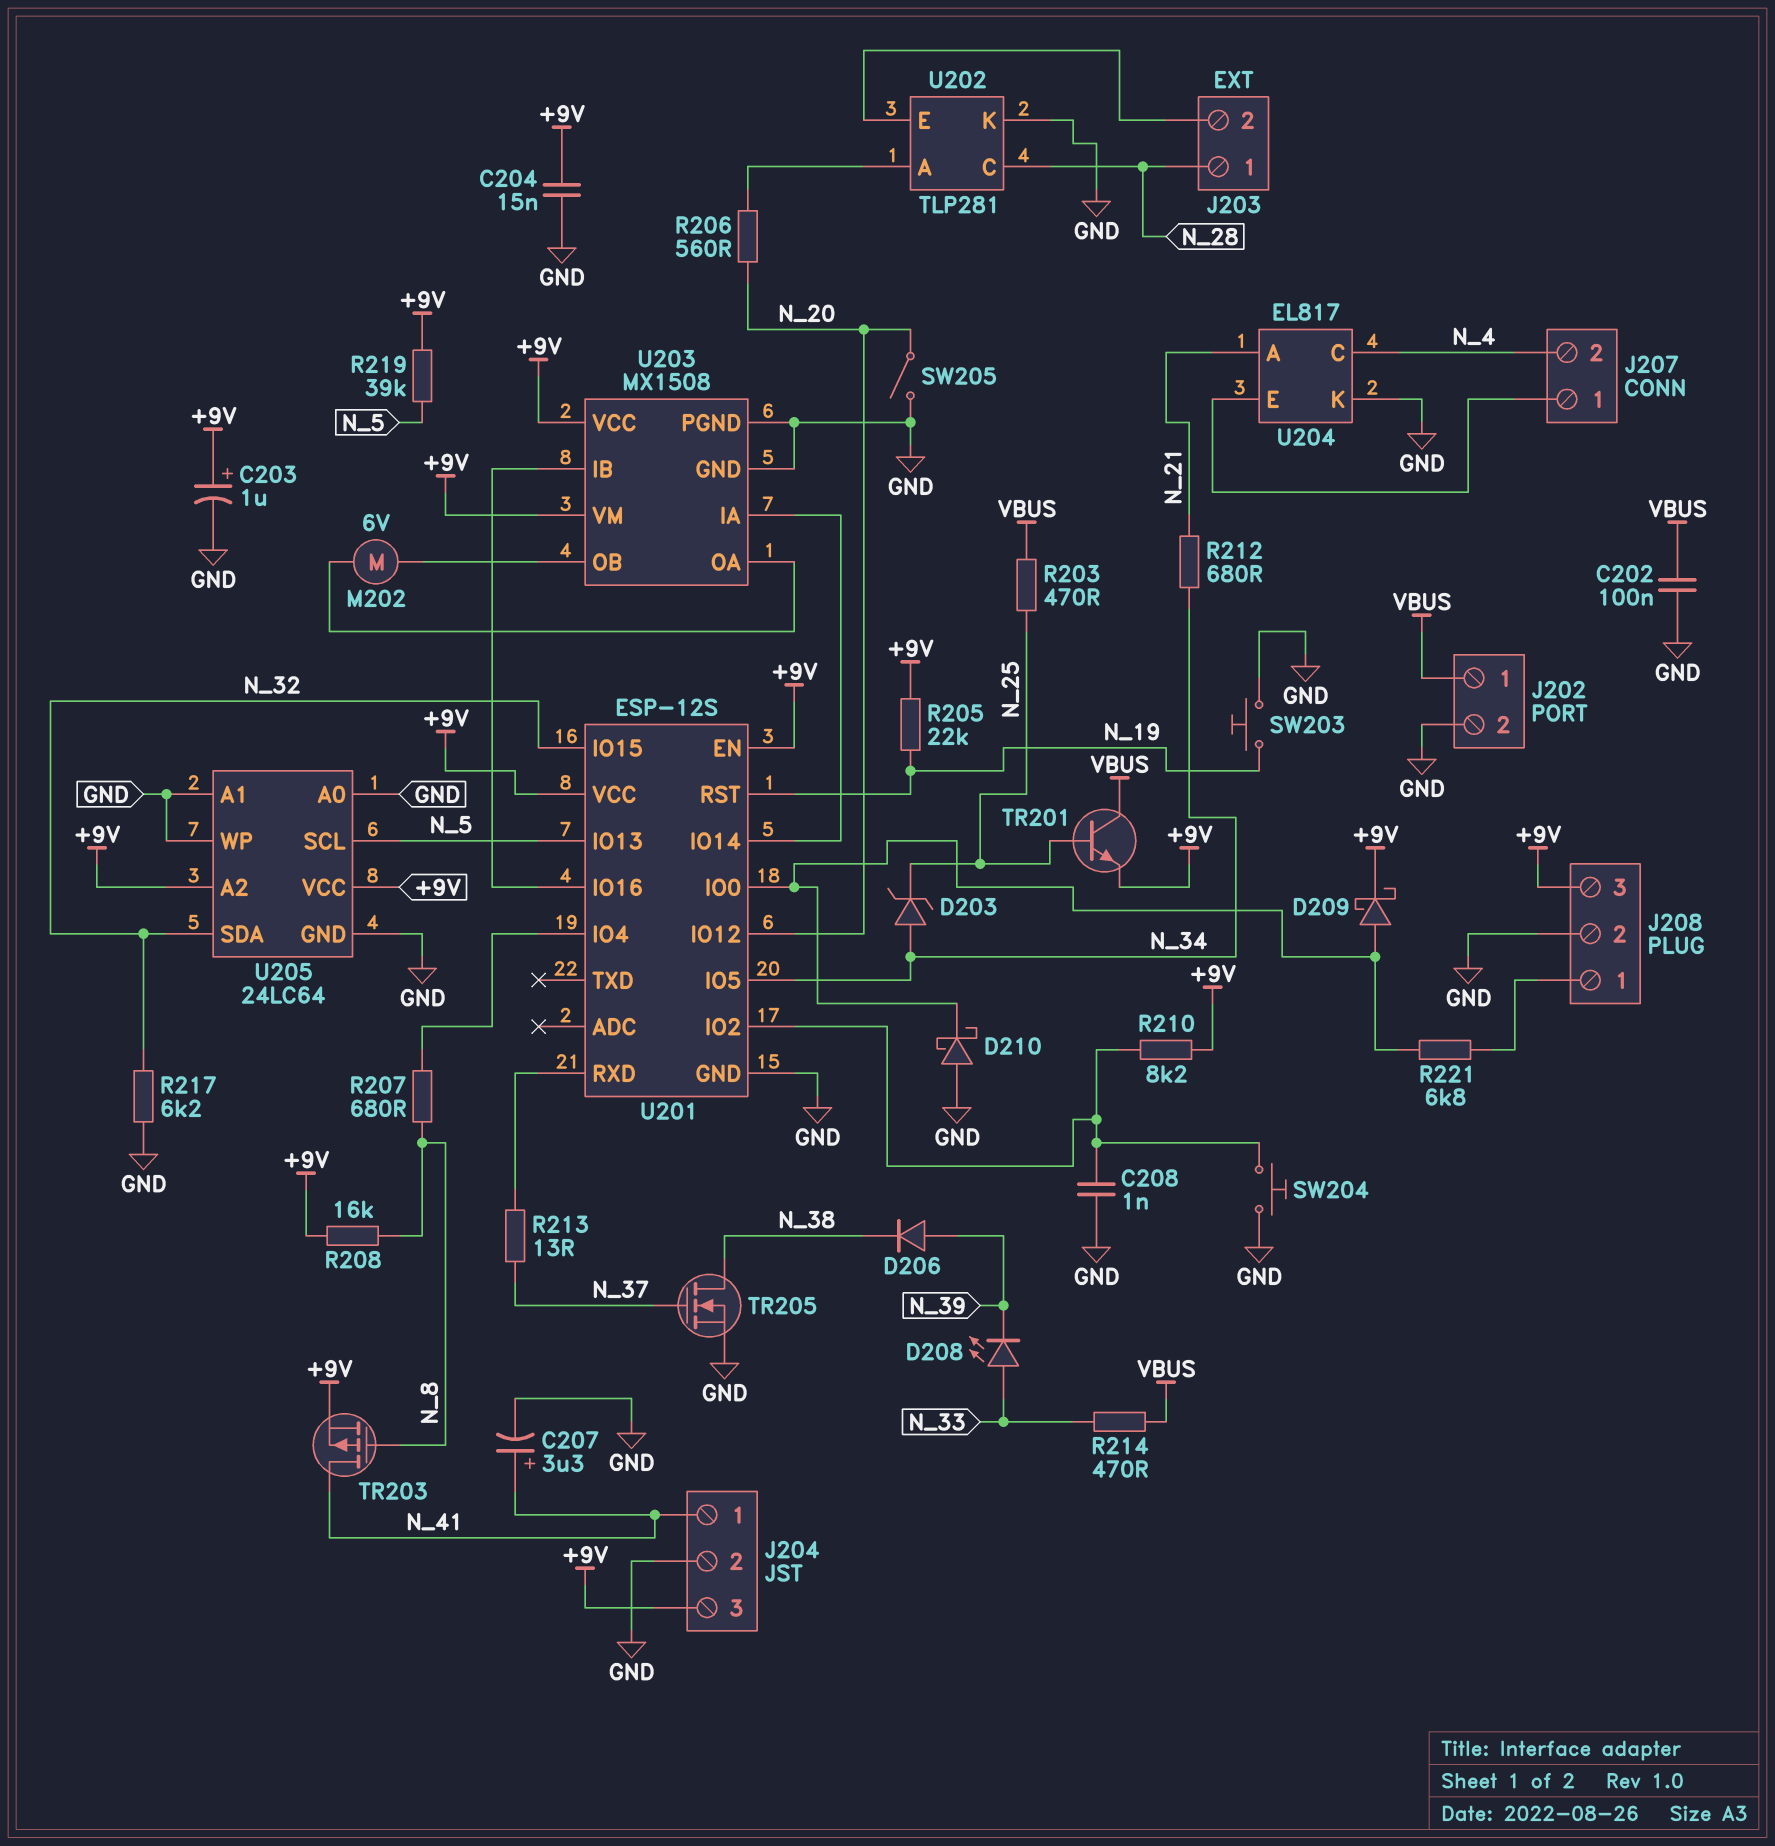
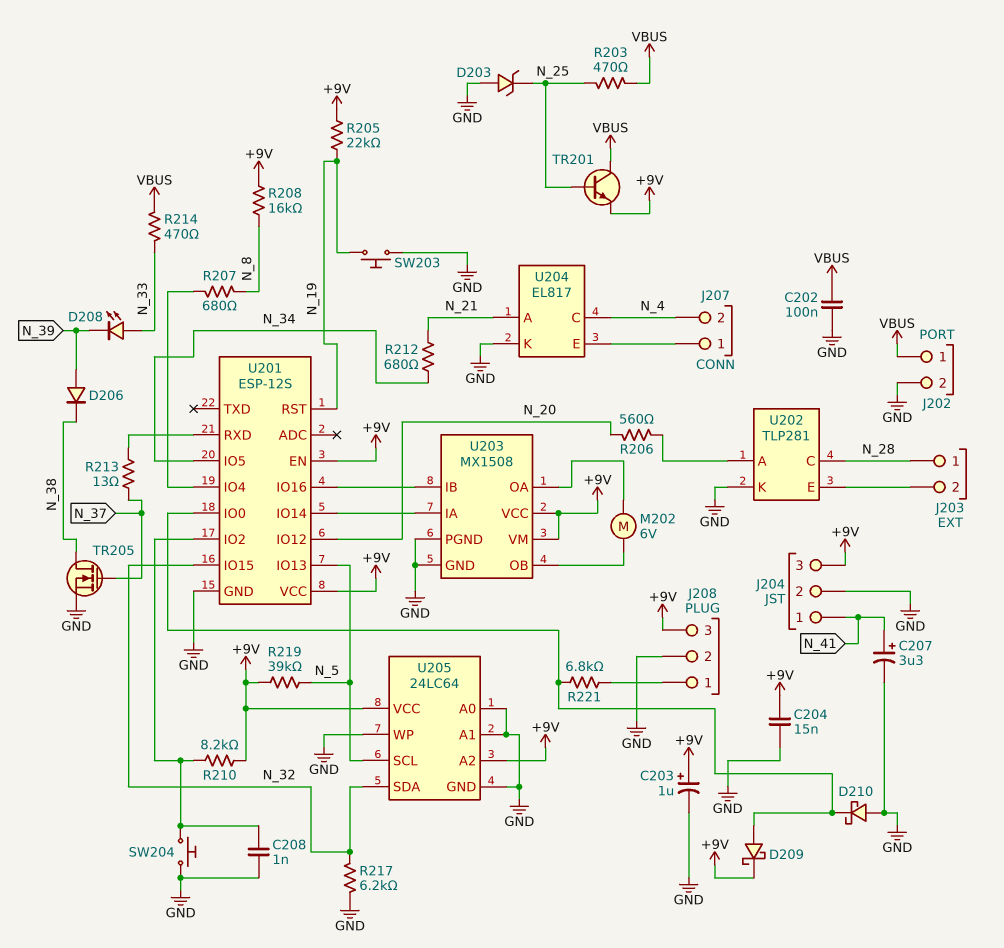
D203: zener (A N_34, K N_25) -> zener (A GND, K N_25)
SW205: switch (GND, N_20) -> none
TR203: PMOS (G N_8, D N_41, S +9V) -> none

